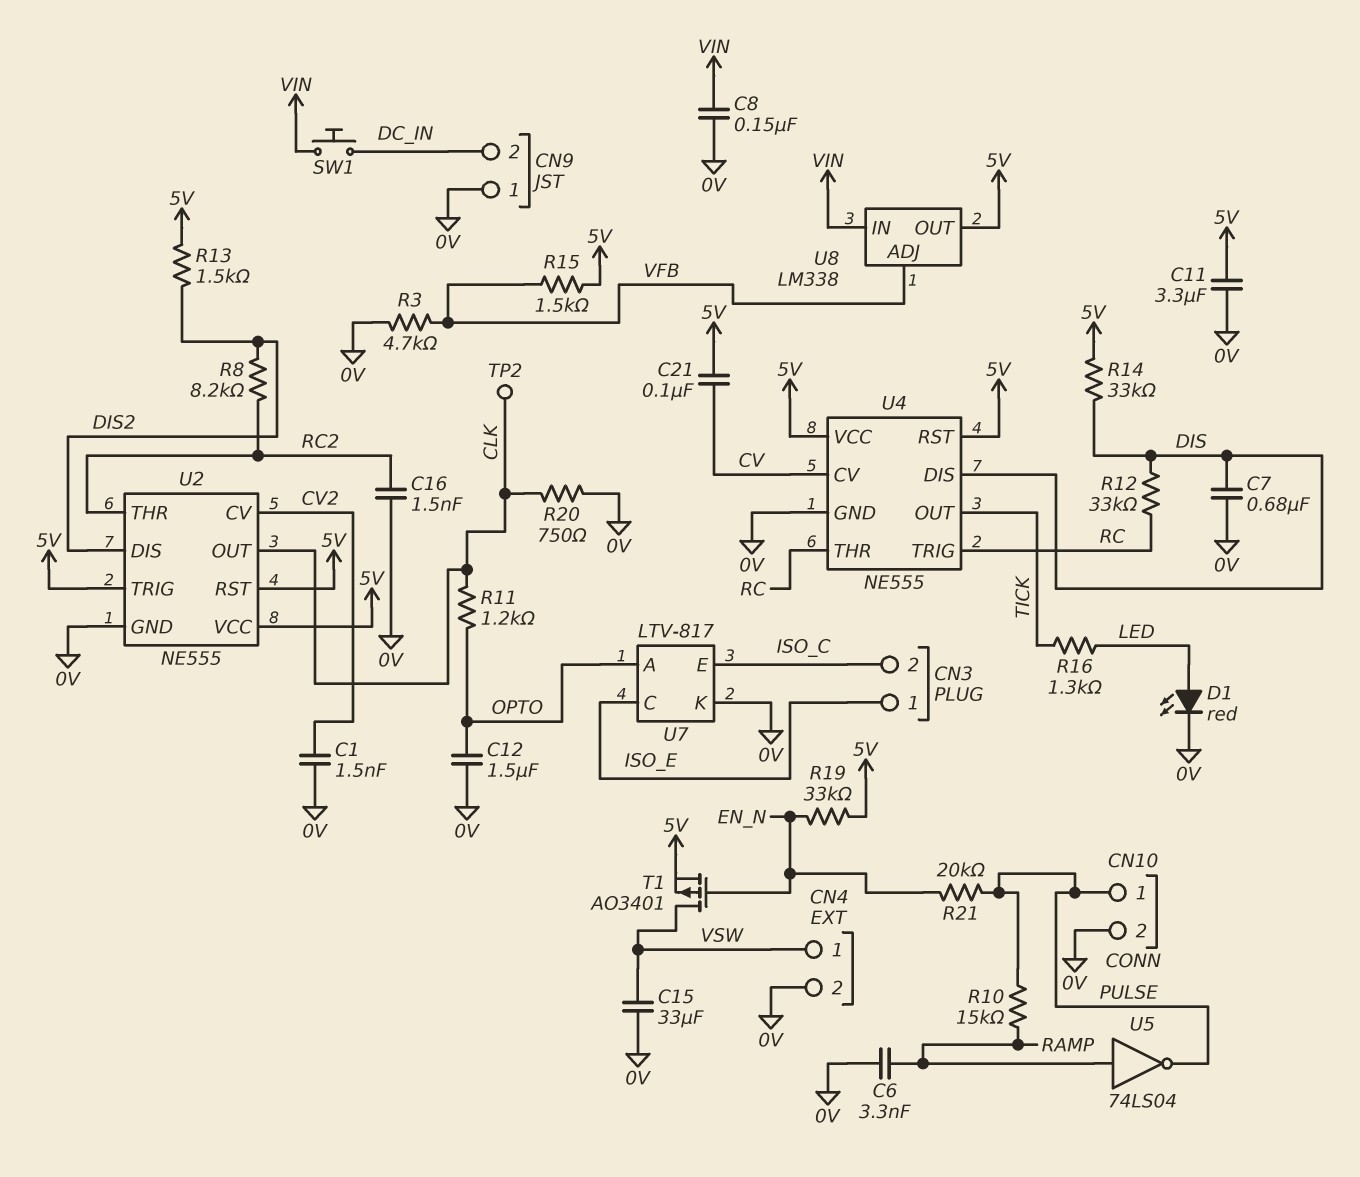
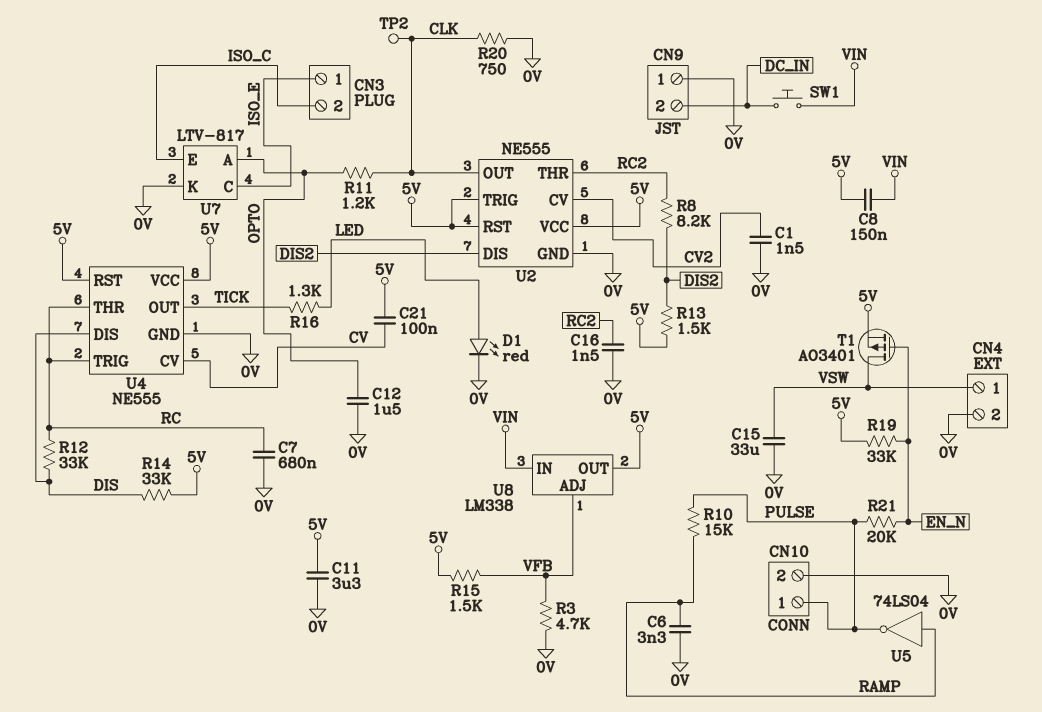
C7: 680nF (0V, DIS) -> 680nF (0V, RC)
C8: 150nF (0V, VIN) -> 150nF (5V, VIN)

